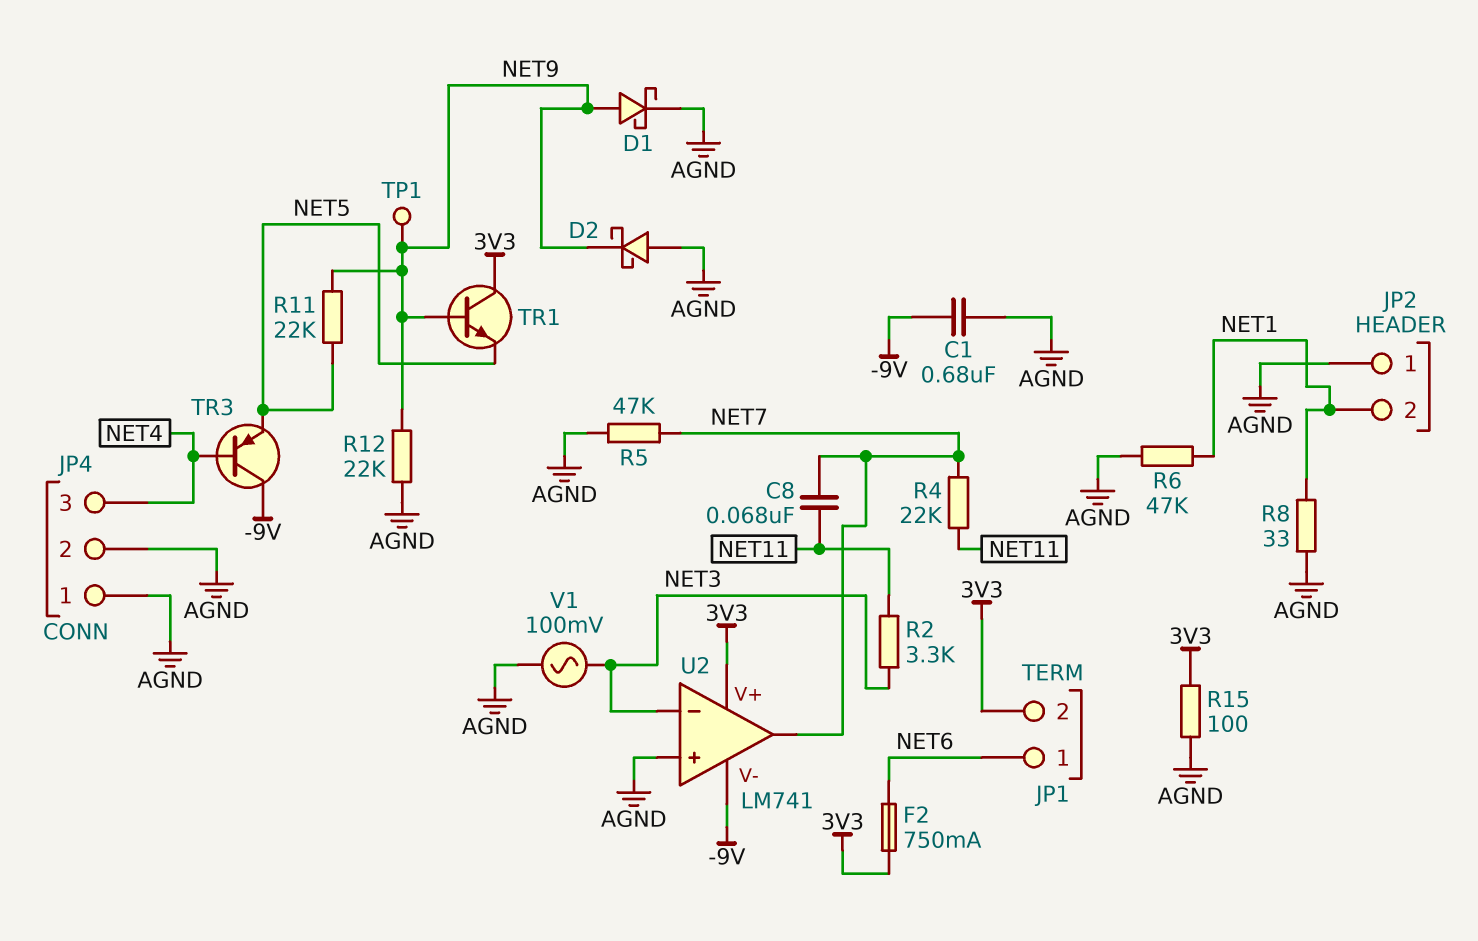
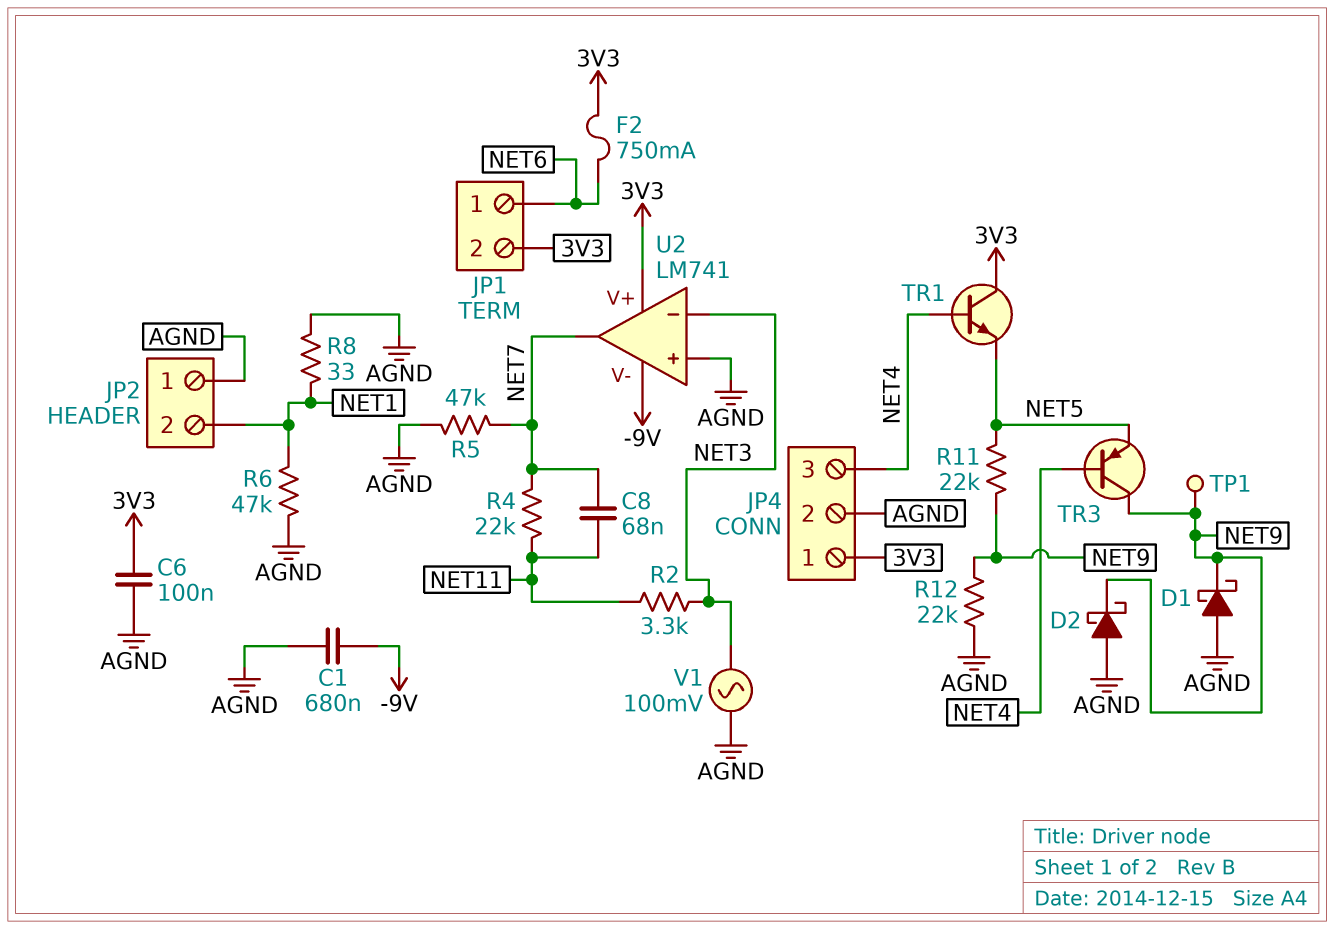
C6: none -> 100nF (3V3, AGND)
D1: schottky (A NET9, K AGND) -> schottky (A AGND, K NET9)
JP4 pin 1: AGND -> 3V3
R15: 100 (3V3, AGND) -> none
TR1: NPN (B NET9, C 3V3, E NET5) -> NPN (B NET4, C 3V3, E NET5)
TR3: PNP (B NET4, C -9V, E NET5) -> PNP (B NET4, C NET9, E NET5)

